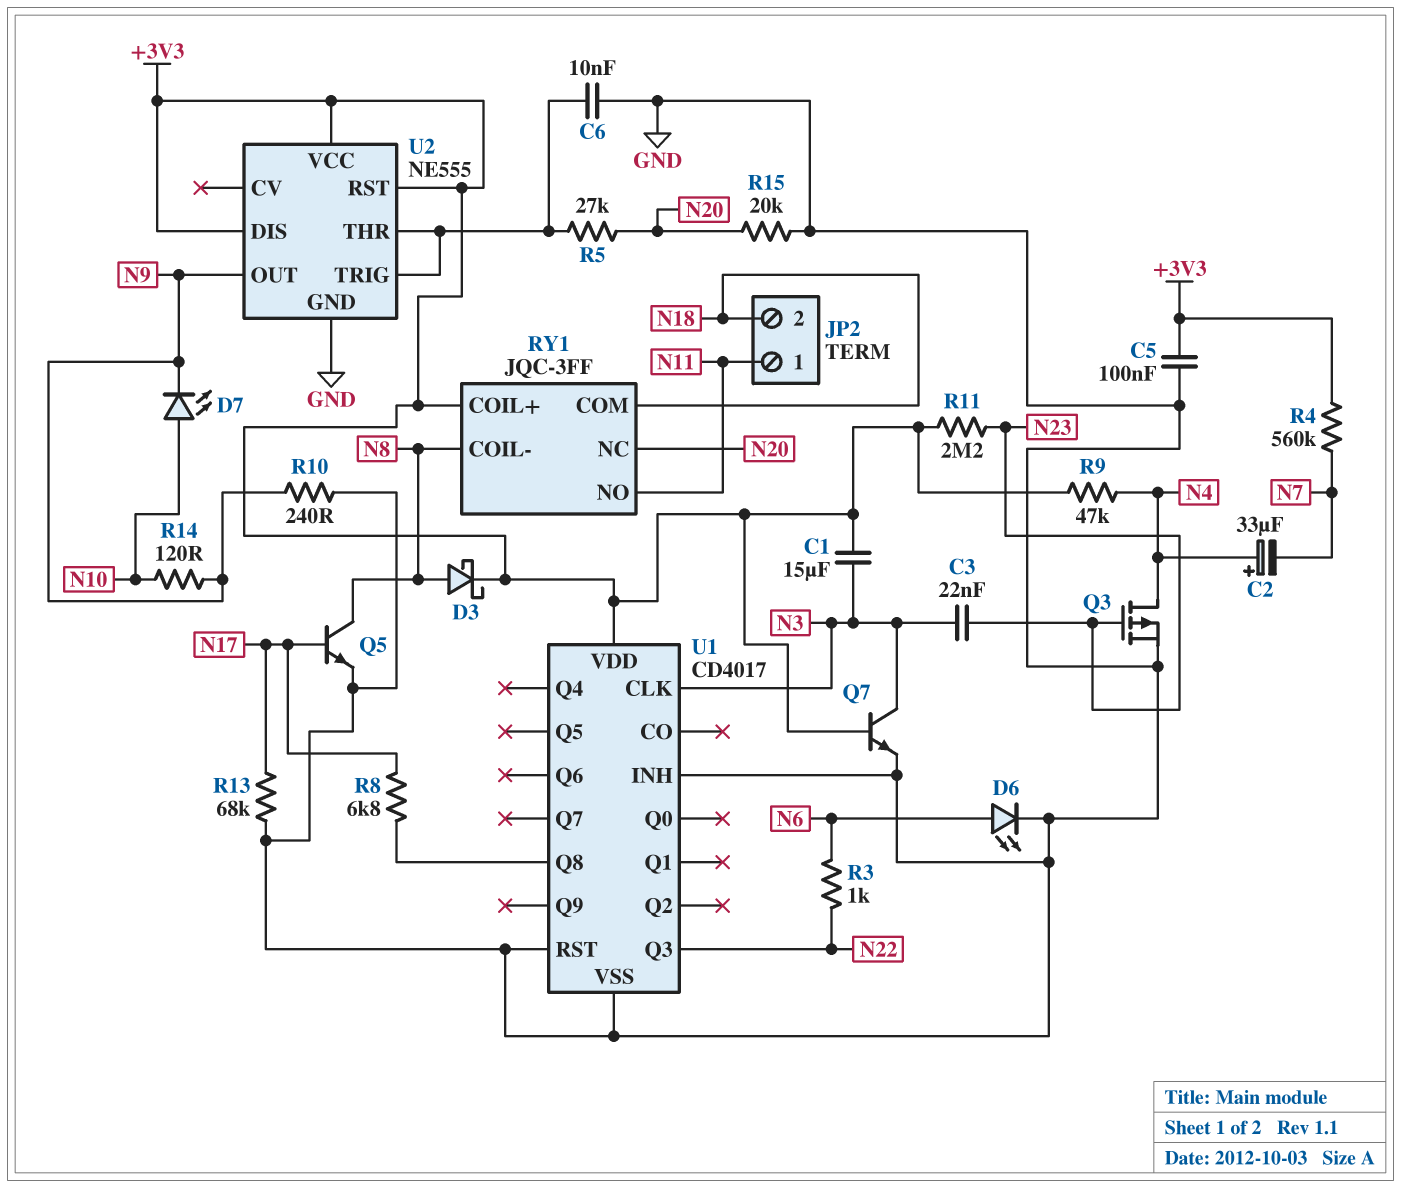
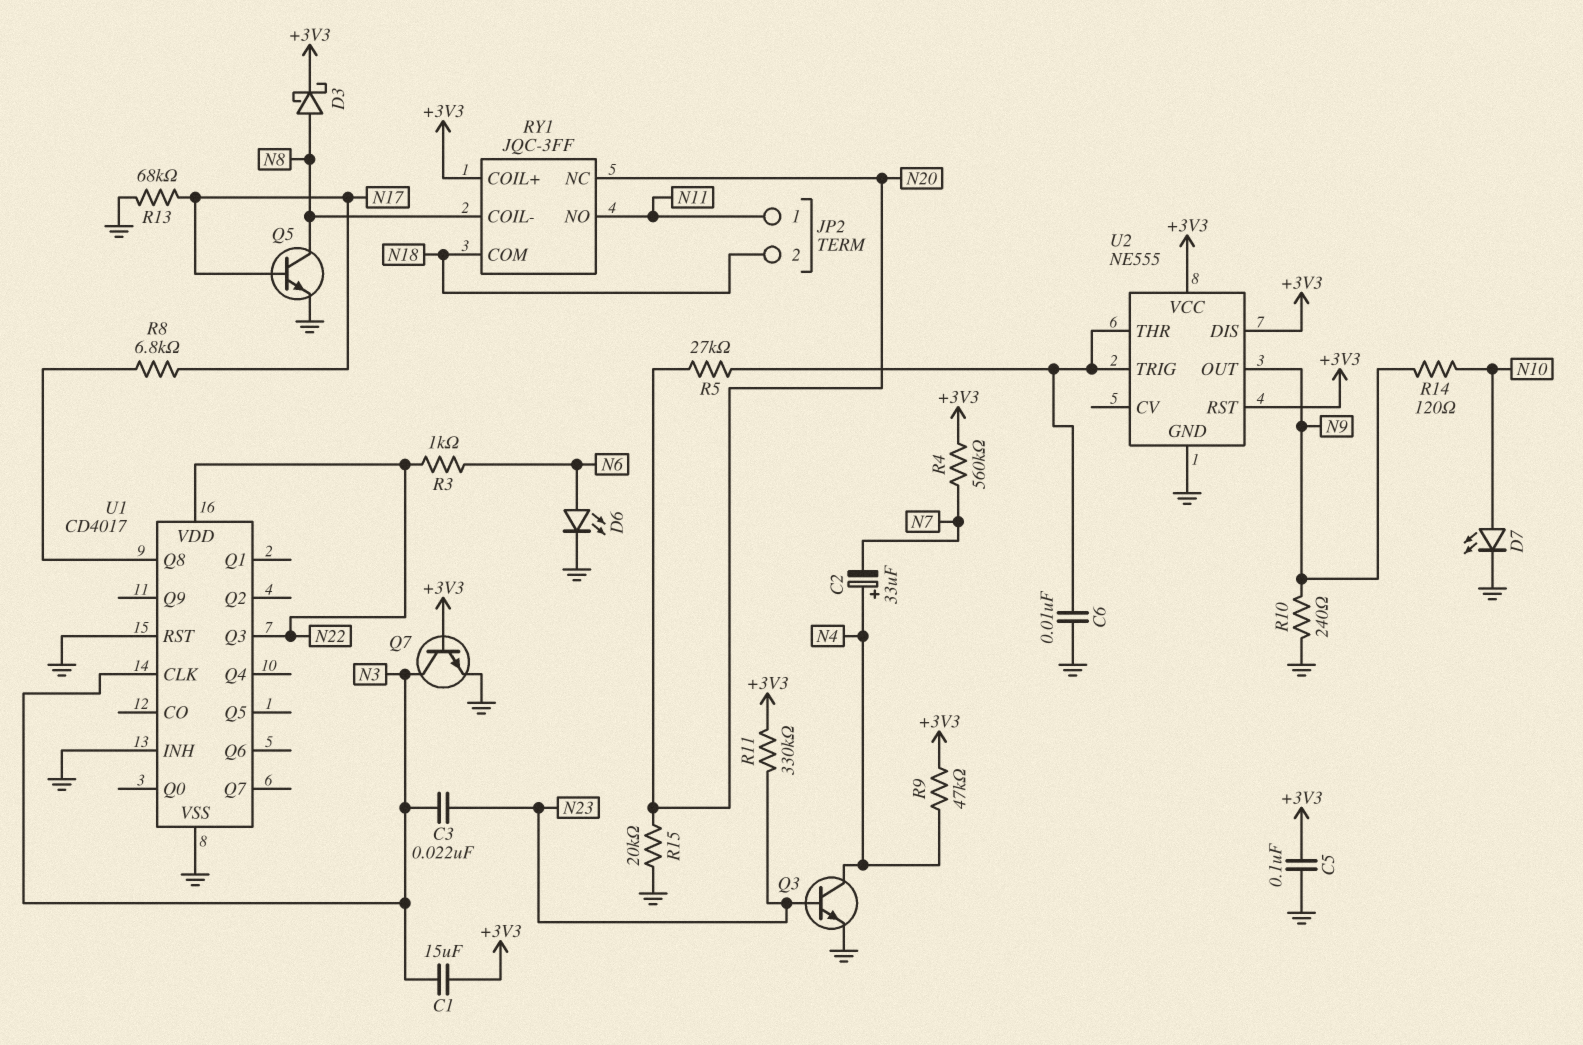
D7: LED (A N10, K N9) -> LED (A N10, K GND)
Q3: PMOS (G N23, D N4, S GND) -> NPN (B N23, C N4, E GND)
R11: 2.2M (+3V3, N23) -> 330k (+3V3, N23)
U1 pin VDD: +3V3 -> N22

